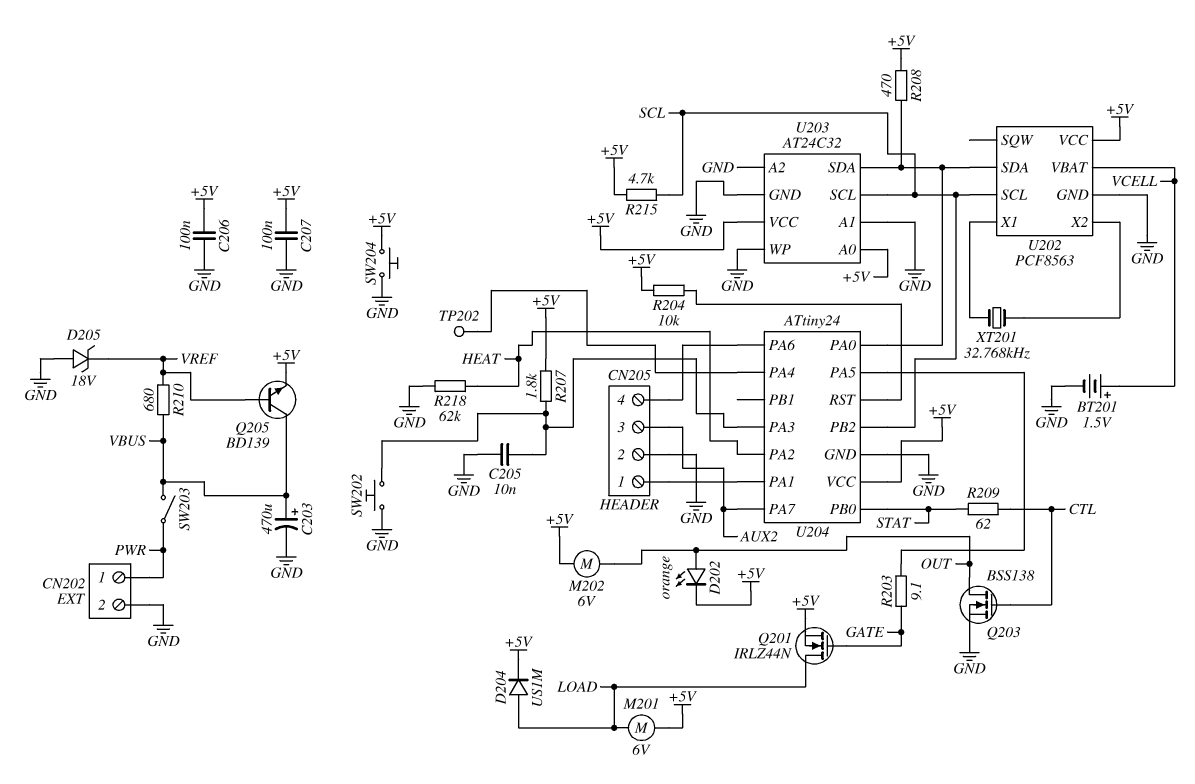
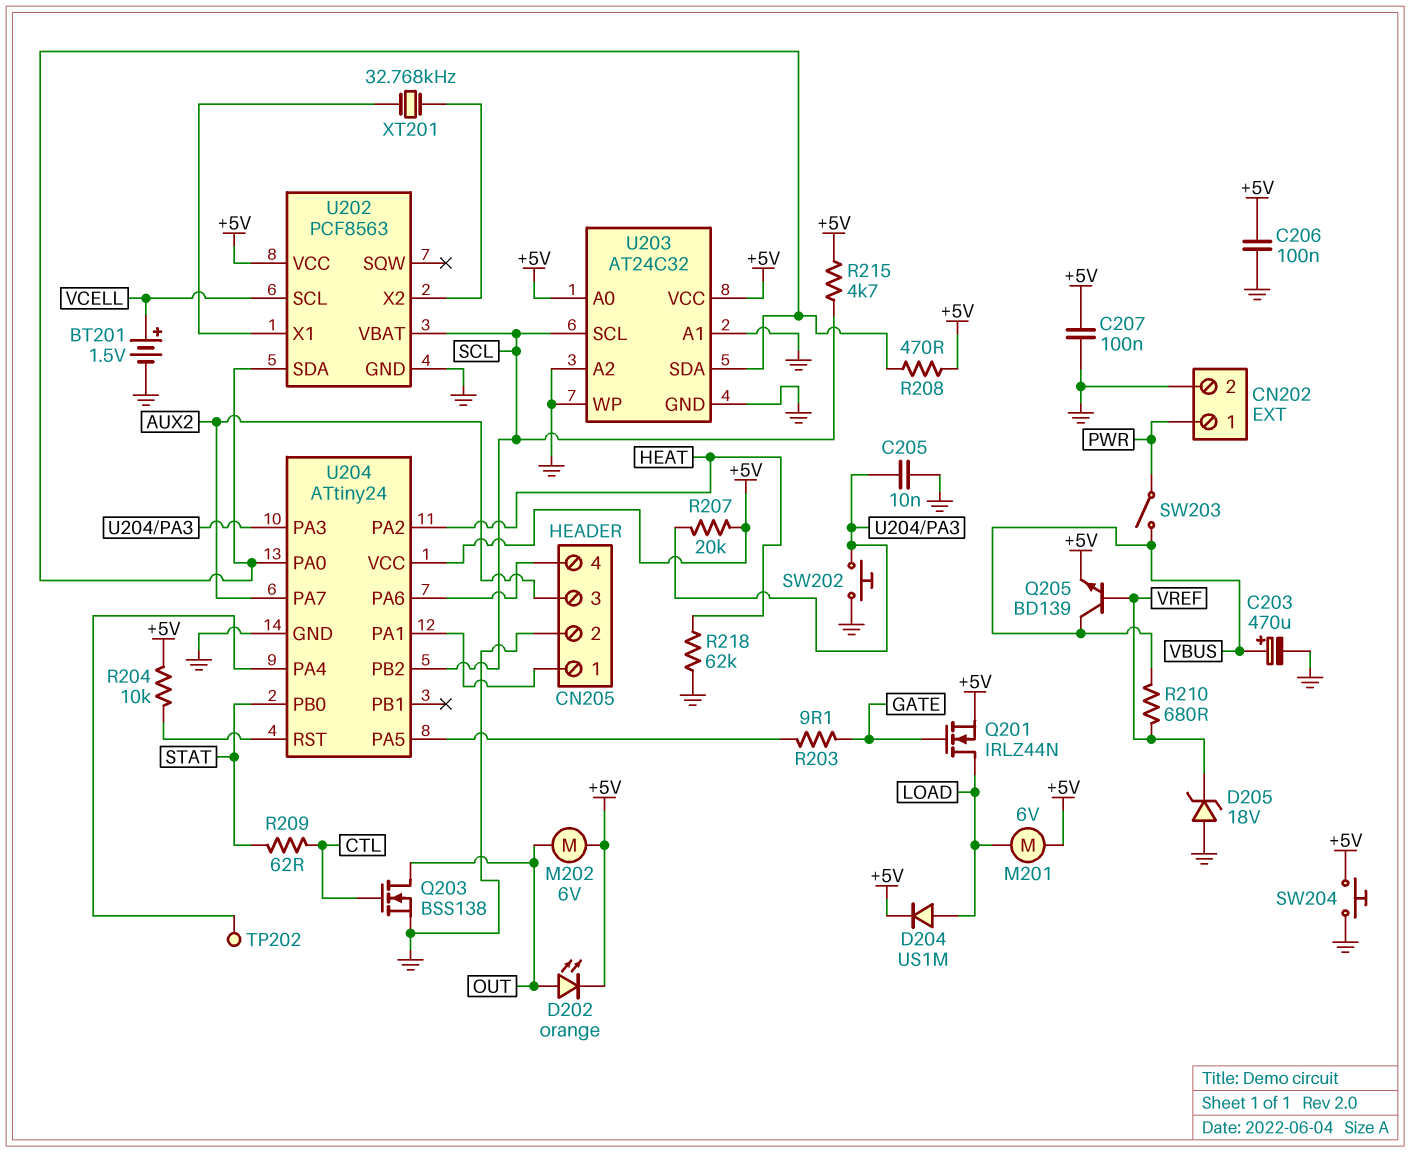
R207: 1.8k (+5V, U204/PA3) -> 20k (+5V, U204/PA3)
U202 pin SCL: SCL -> VCELL
U202 pin VBAT: VCELL -> SCL

